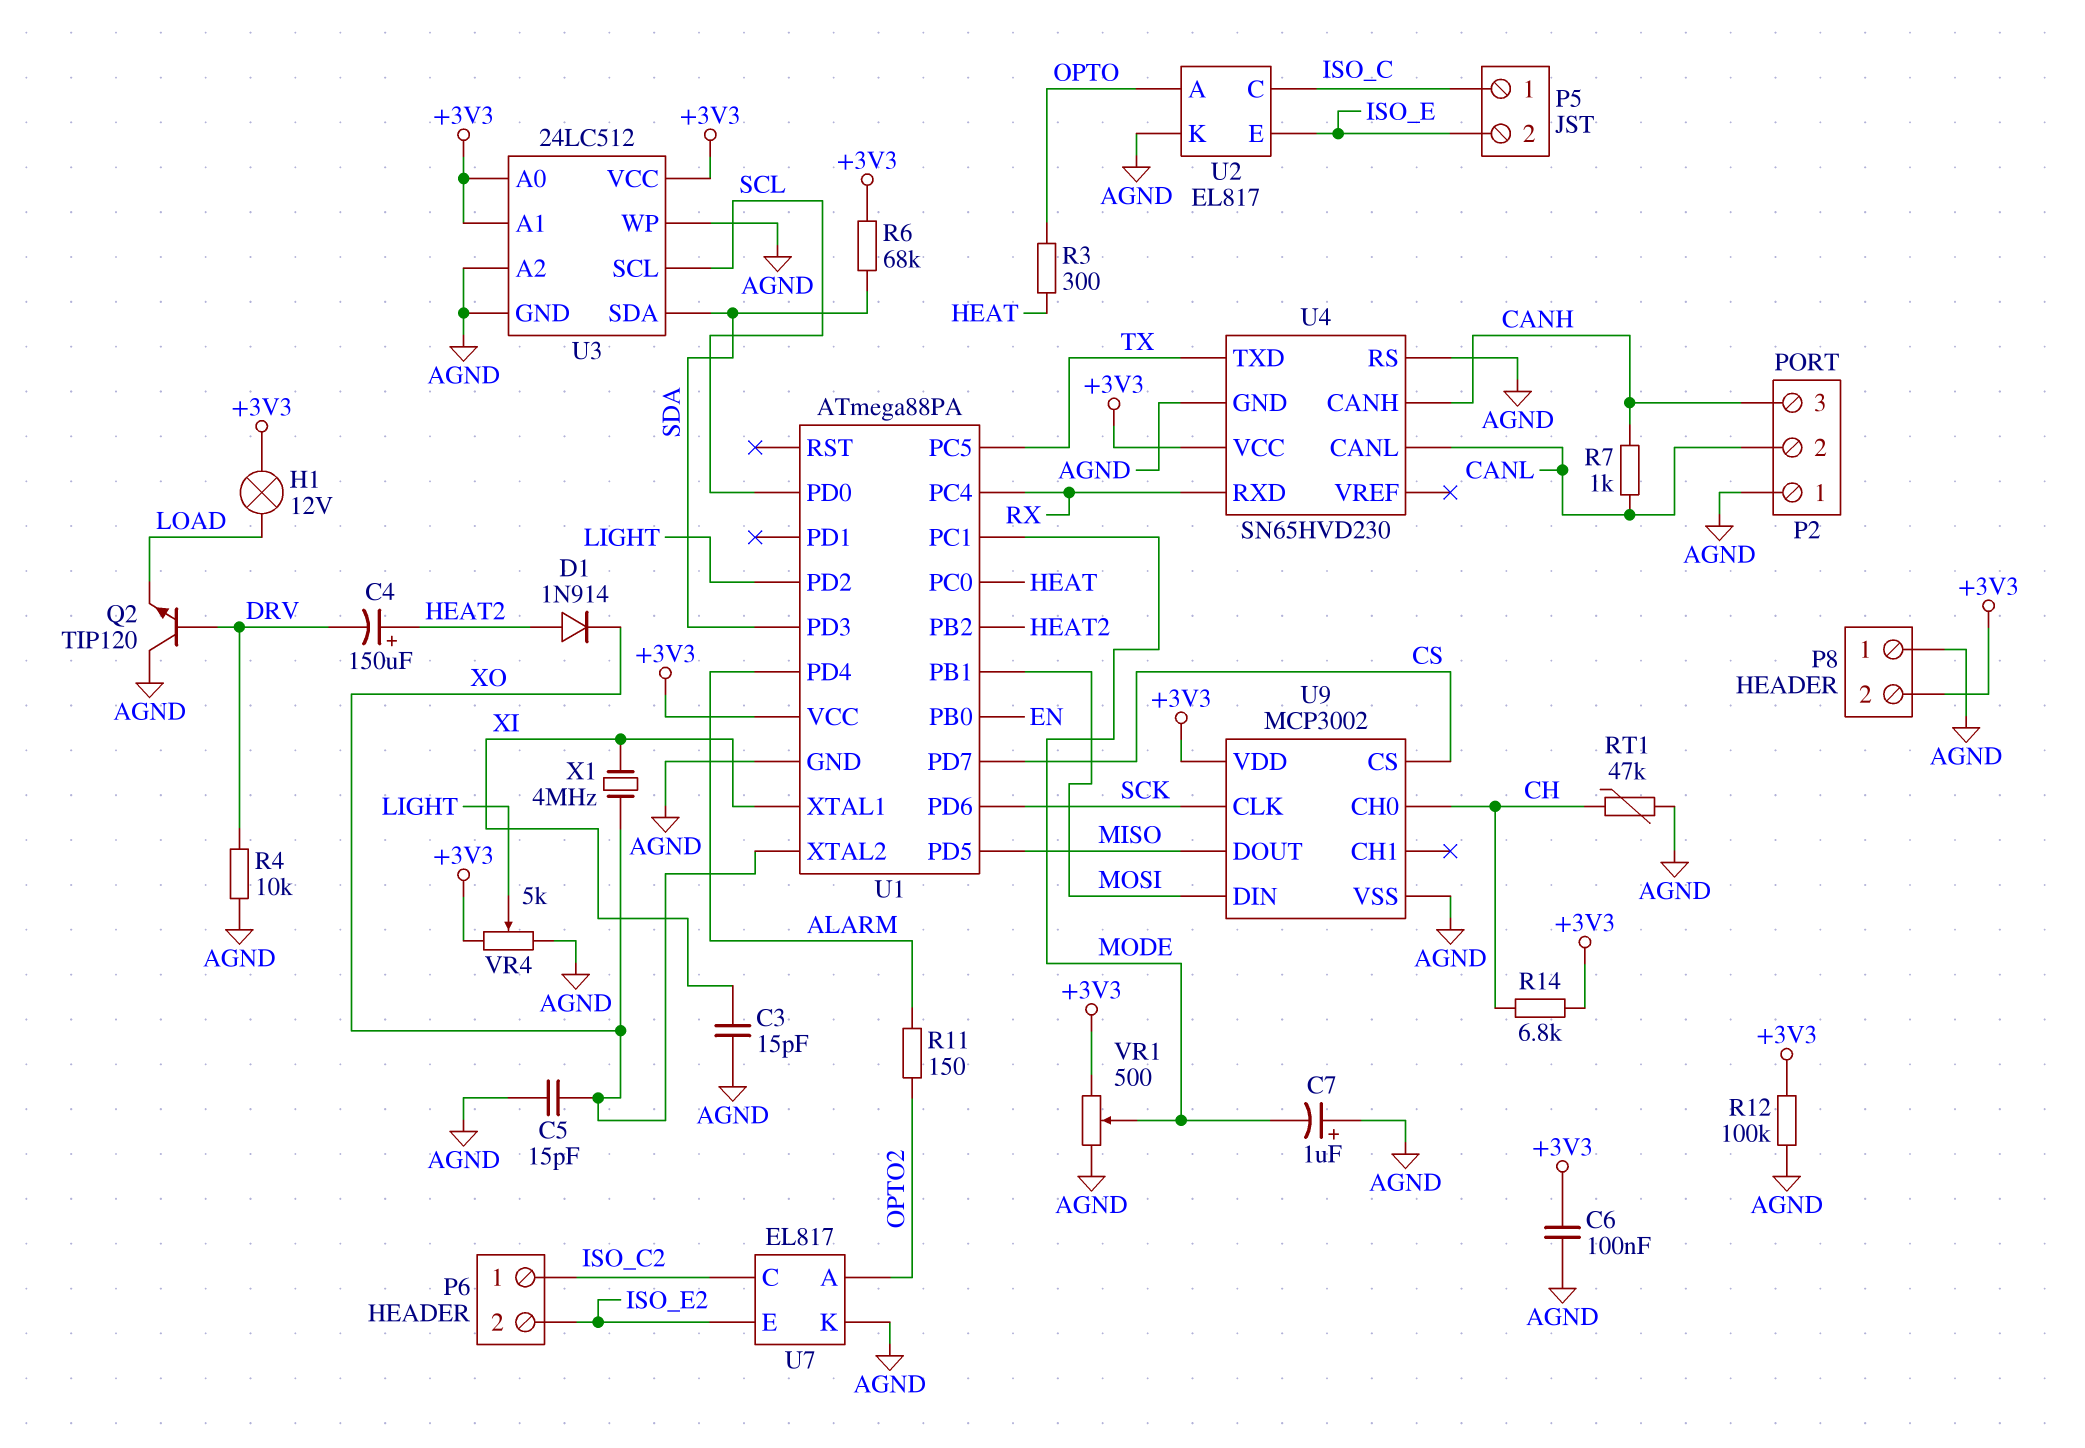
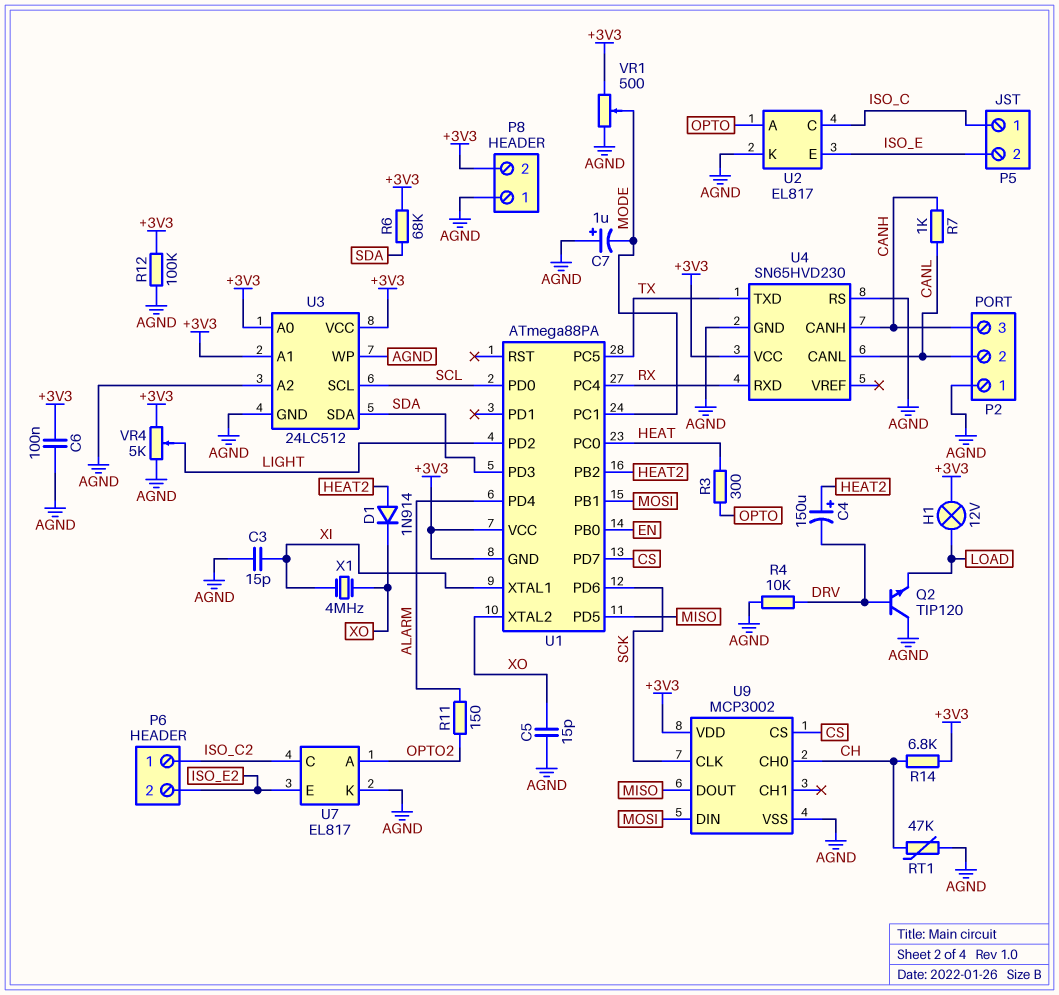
U1 pin GND: AGND -> +3V3

